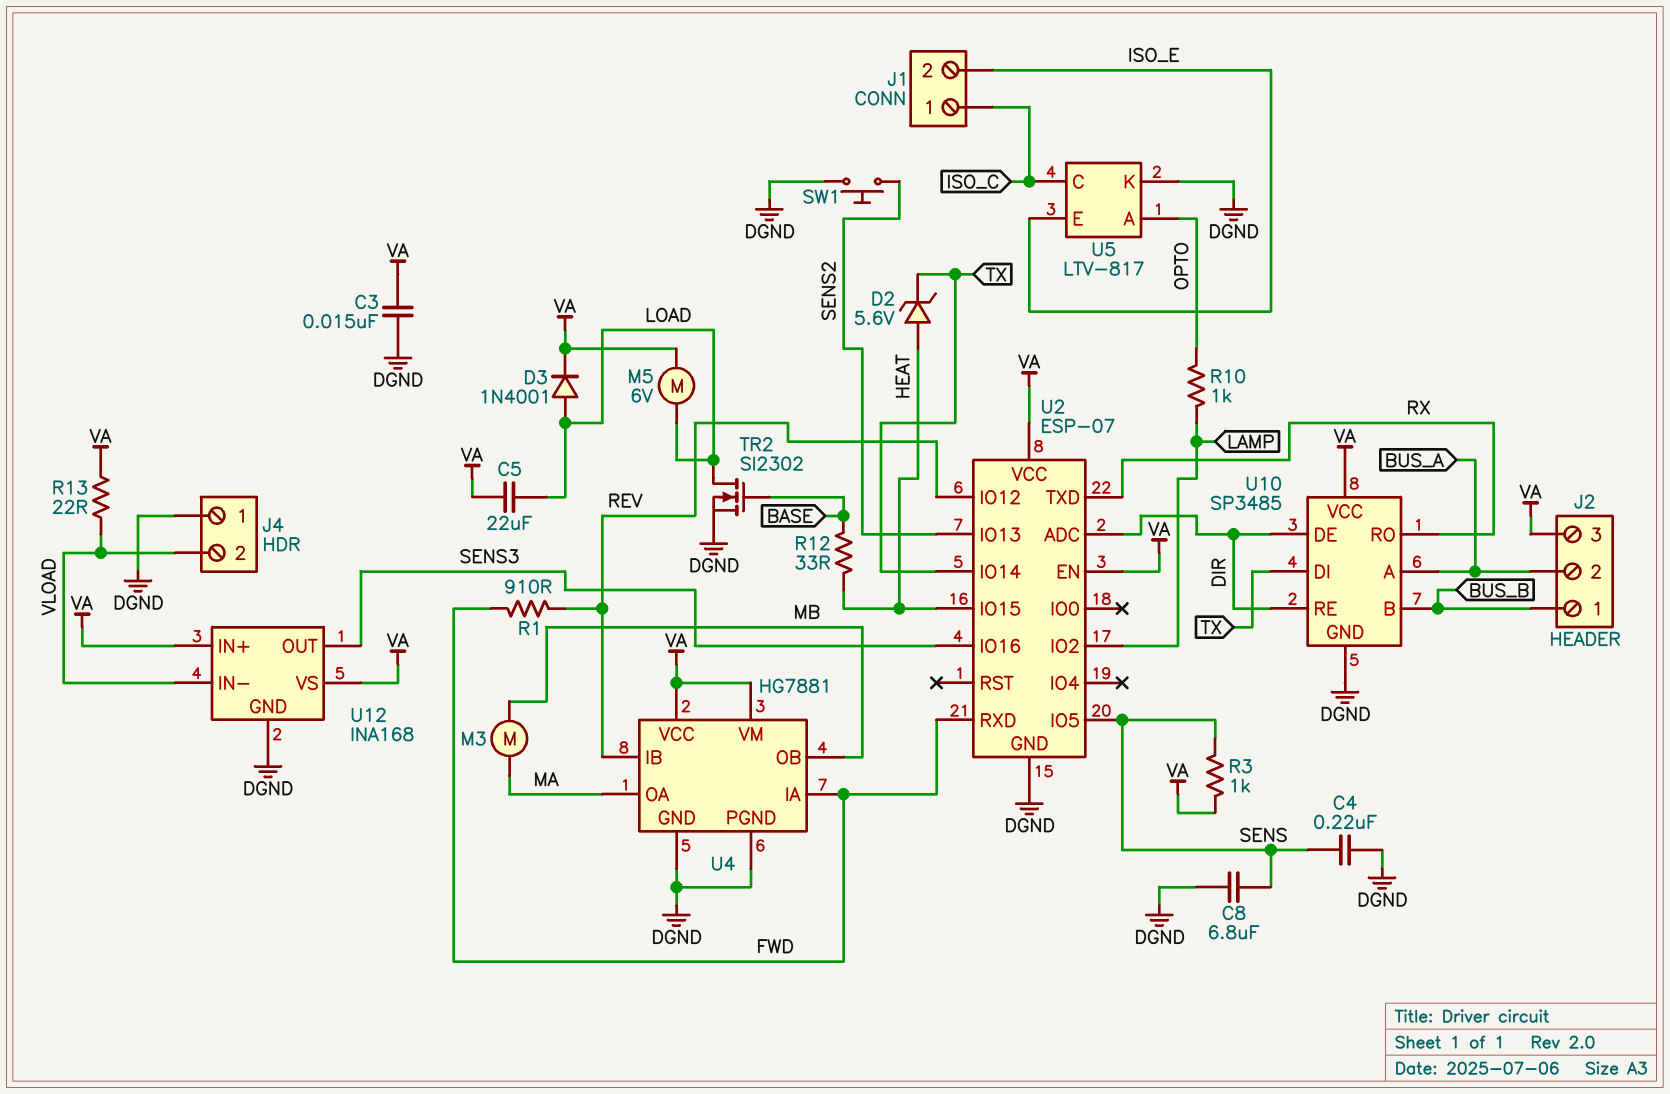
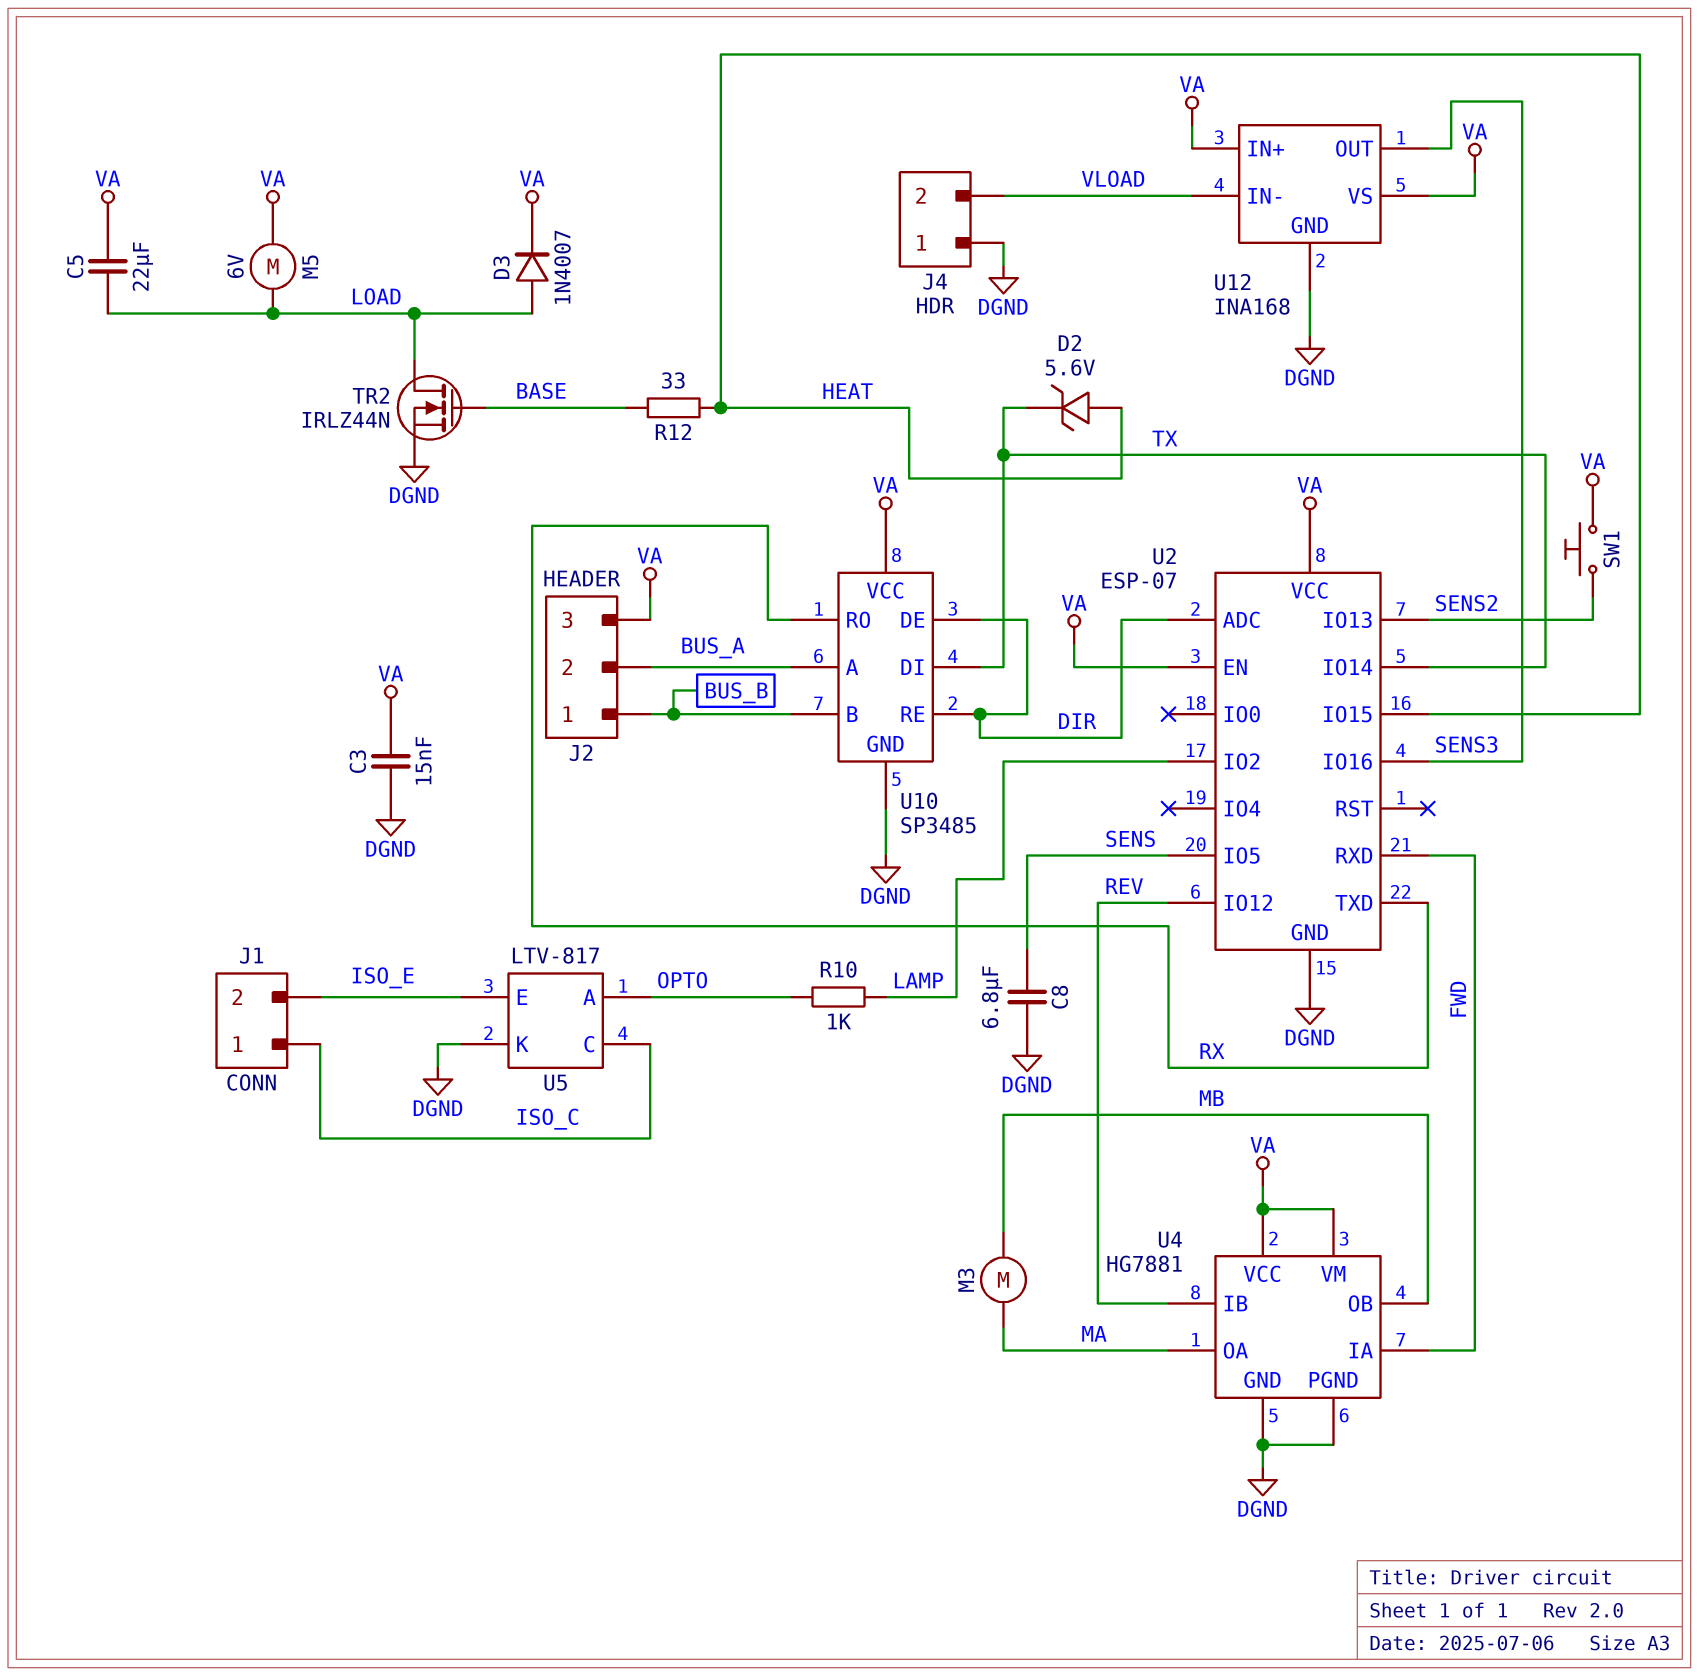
C4: 220nF (DGND, SENS) -> none
D3: diode 1N4001 (A LOAD, K VA) -> diode 1N4007 (A LOAD, K VA)
R1: 910 (FWD, REV) -> none
R3: 1k (SENS, VA) -> none
R13: 22 (VA, VLOAD) -> none
SW1: button (DGND, SENS2) -> button (SENS2, VA)
TR2: NMOS SI2302 (G BASE, D LOAD, S DGND) -> NMOS IRLZ44N (G BASE, D LOAD, S DGND)

